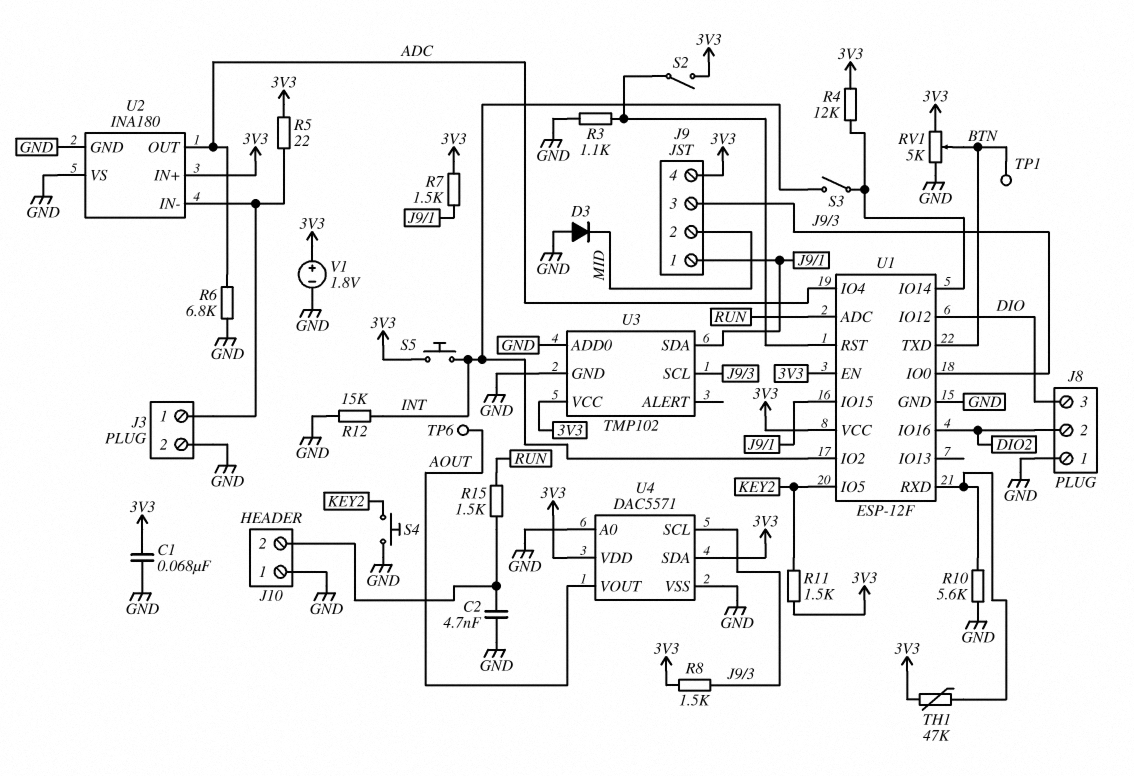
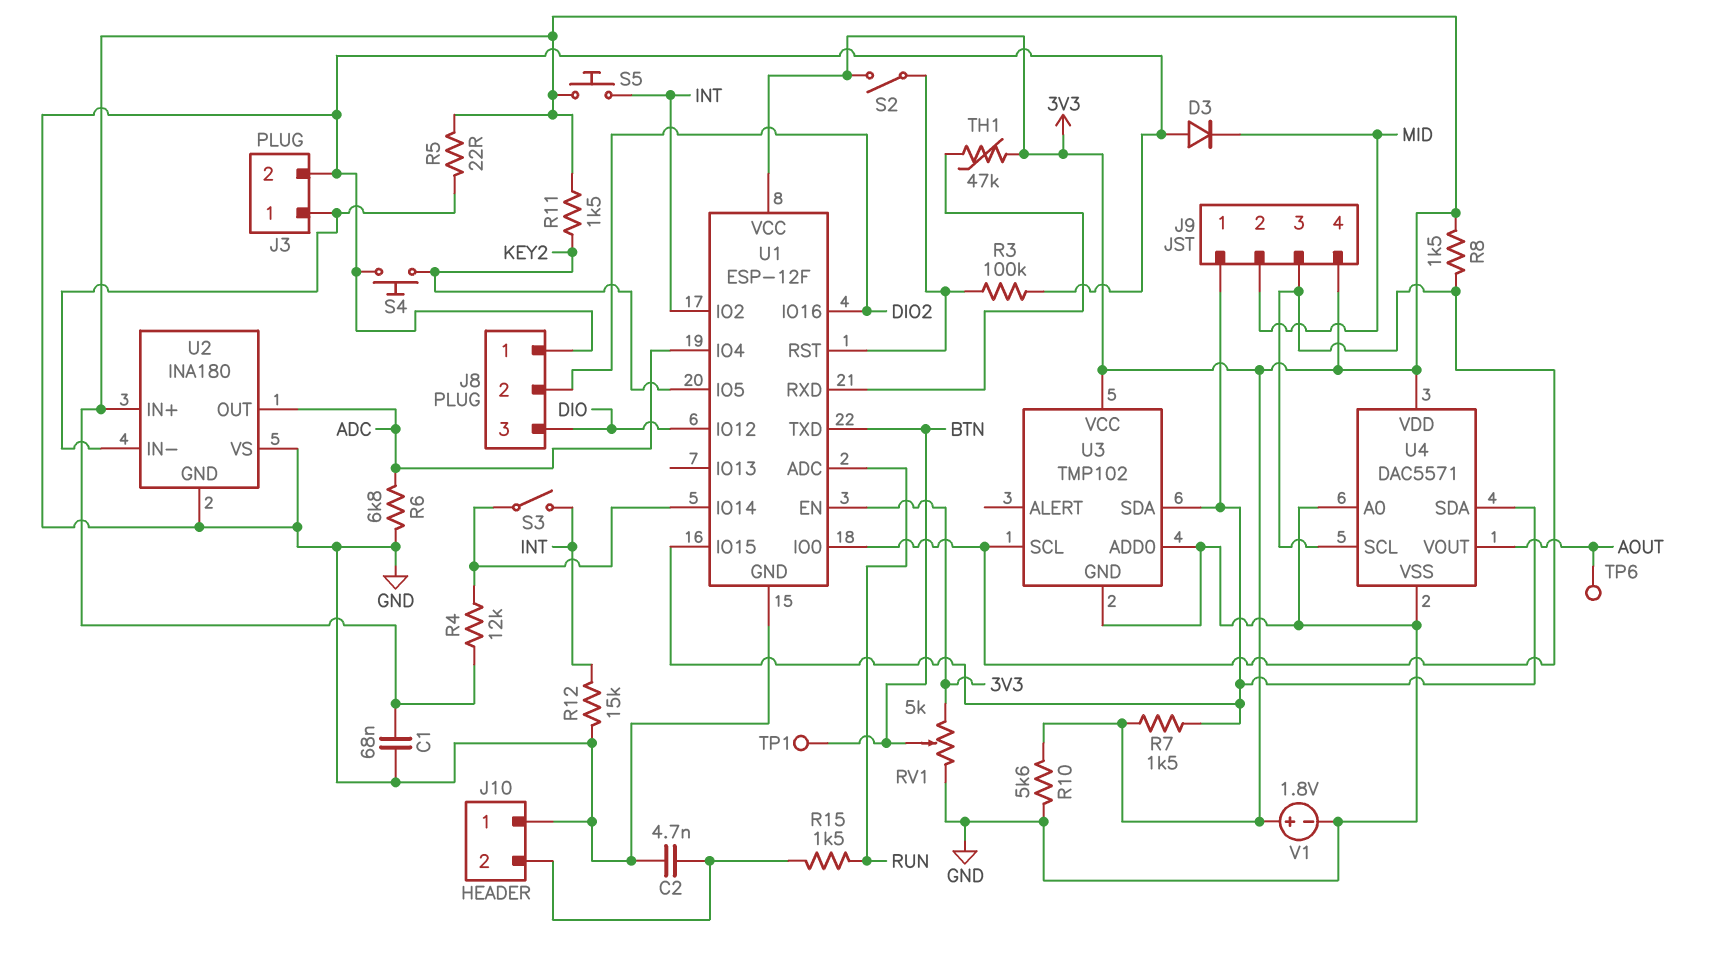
R3: 1.1k (GND, U1/RST) -> 100k (GND, U1/RST)
R10: 5.6k (GND, U1/RXD) -> 5.6k (3V3, GND)
U4 pin SDA: 3V3 -> J9/1

